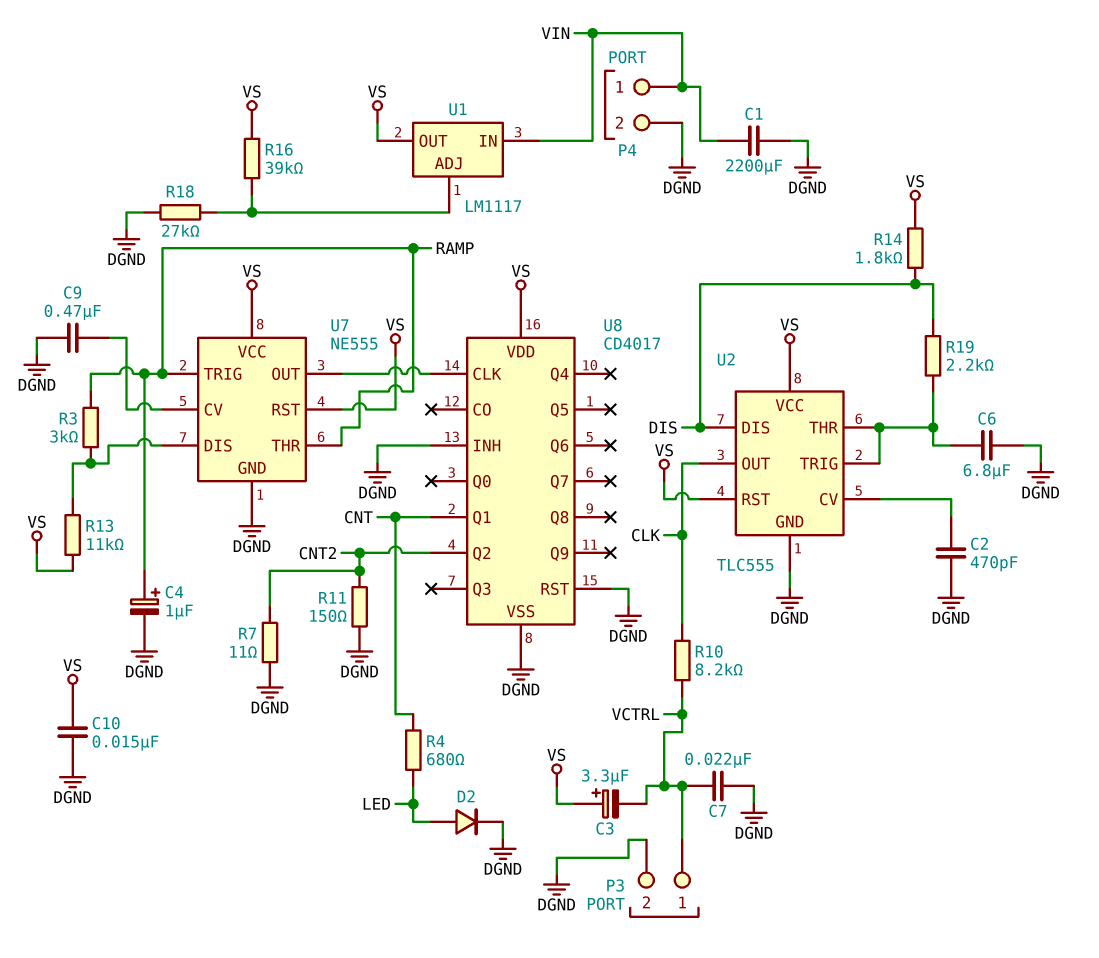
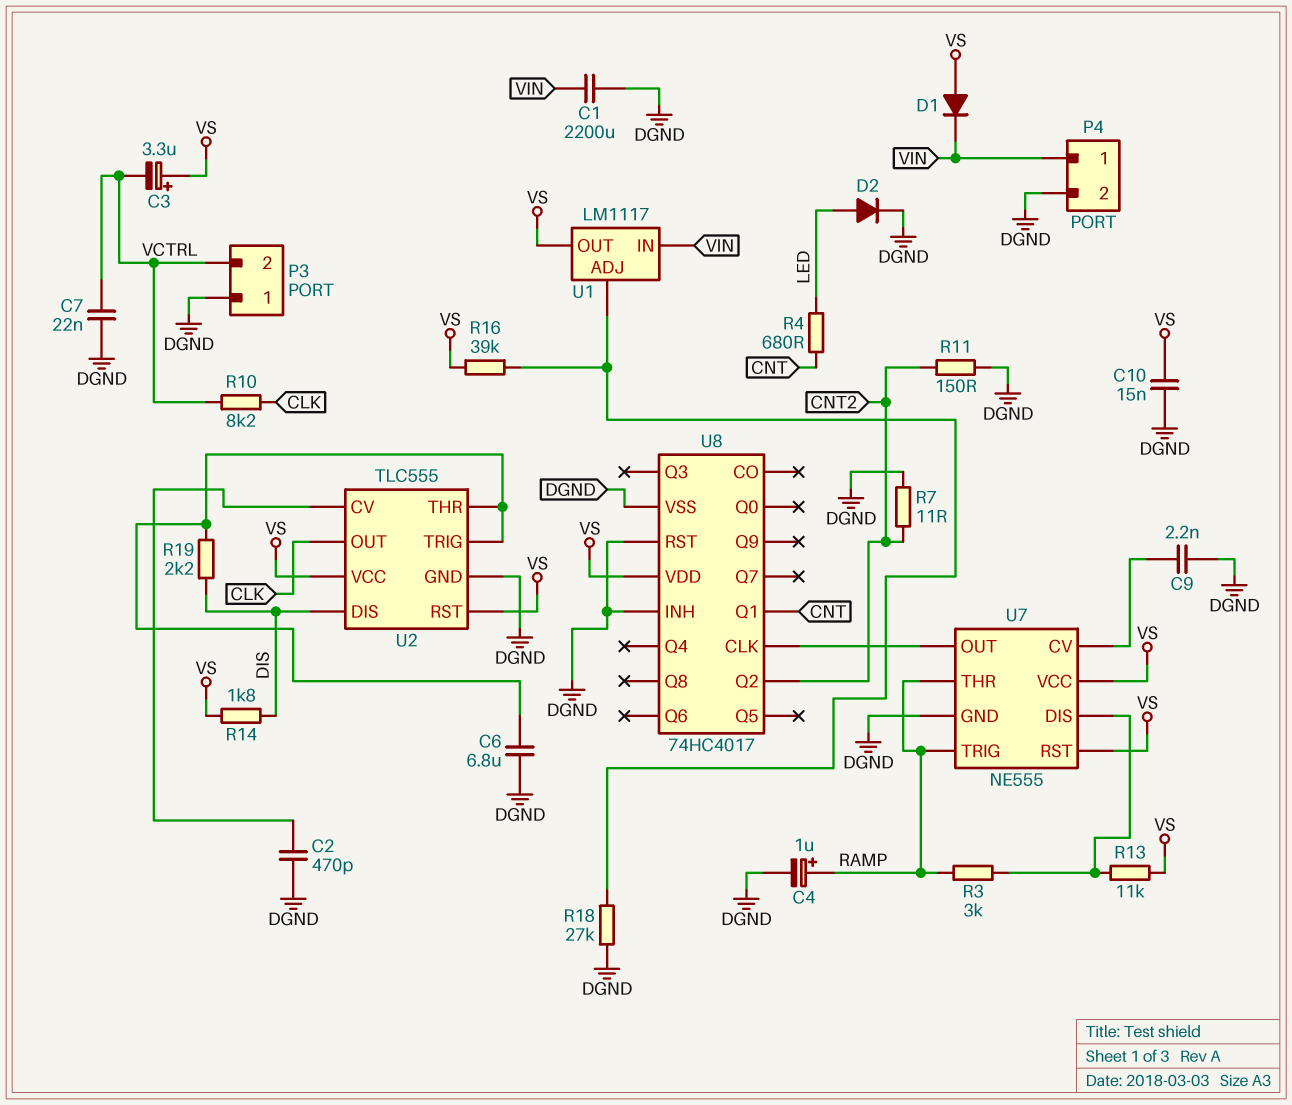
C9: 470nF (DGND, U7/CV) -> 2.2nF (DGND, U7/CV)
D1: none -> diode (A VS, K VIN)
P3 pin 1: VCTRL -> DGND
P3 pin 2: DGND -> VCTRL
U8: CD4017 -> 74HC4017

